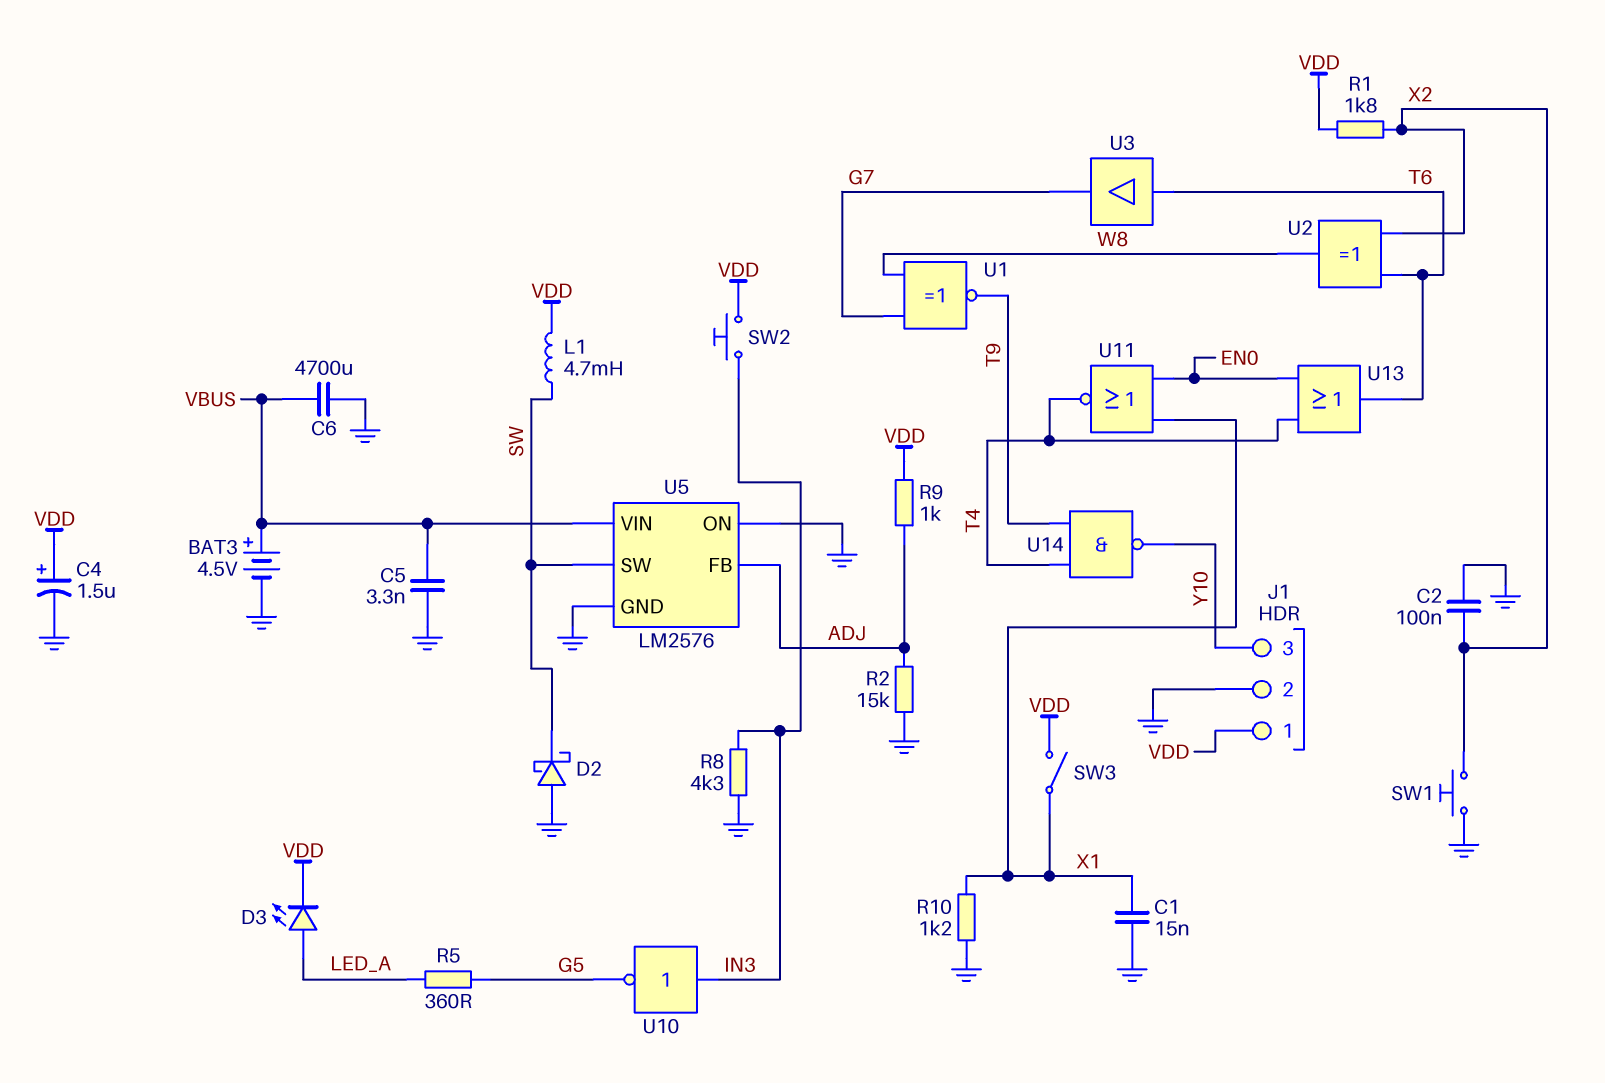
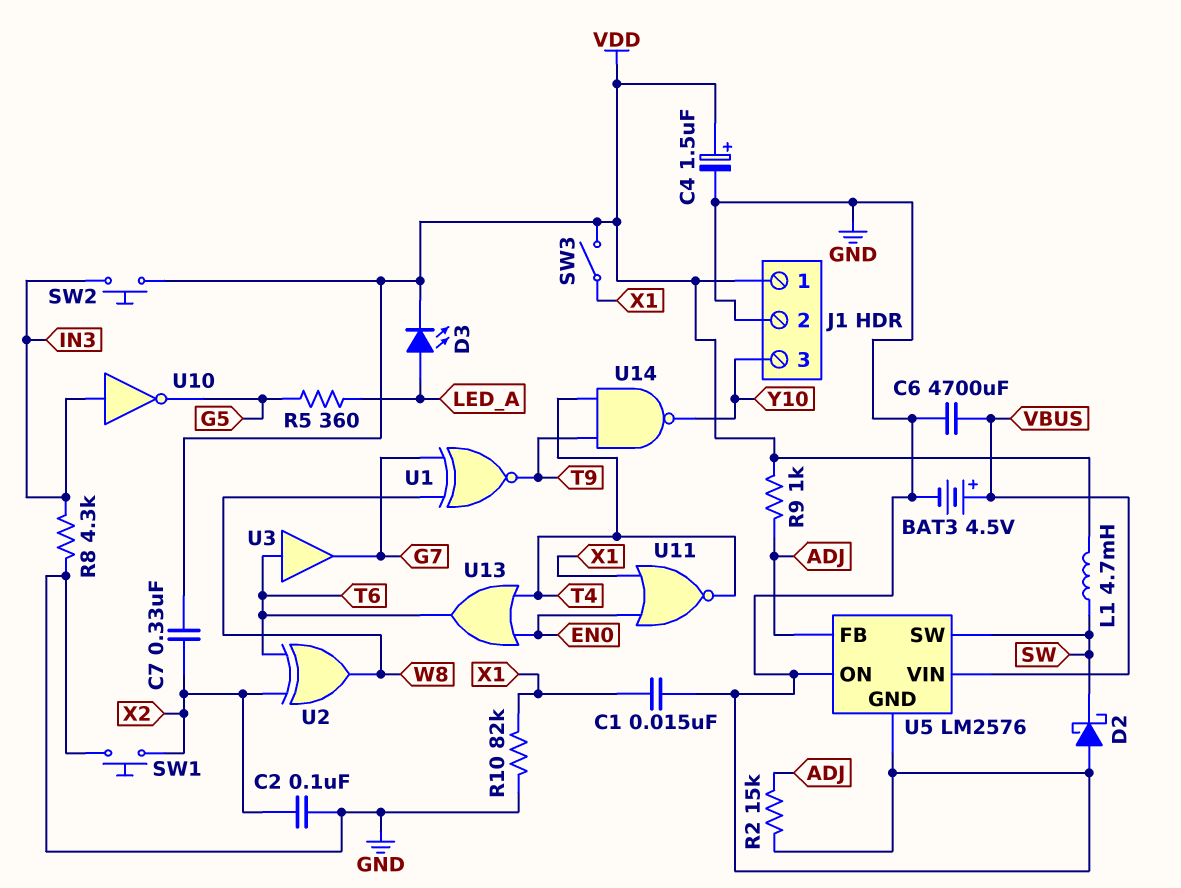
C5: 3.3nF (GND, VBUS) -> none
C7: none -> 330nF (VDD, X2)
R1: 1.8k (VDD, X2) -> none
R10: 1.2k (GND, X1) -> 82k (GND, X1)

